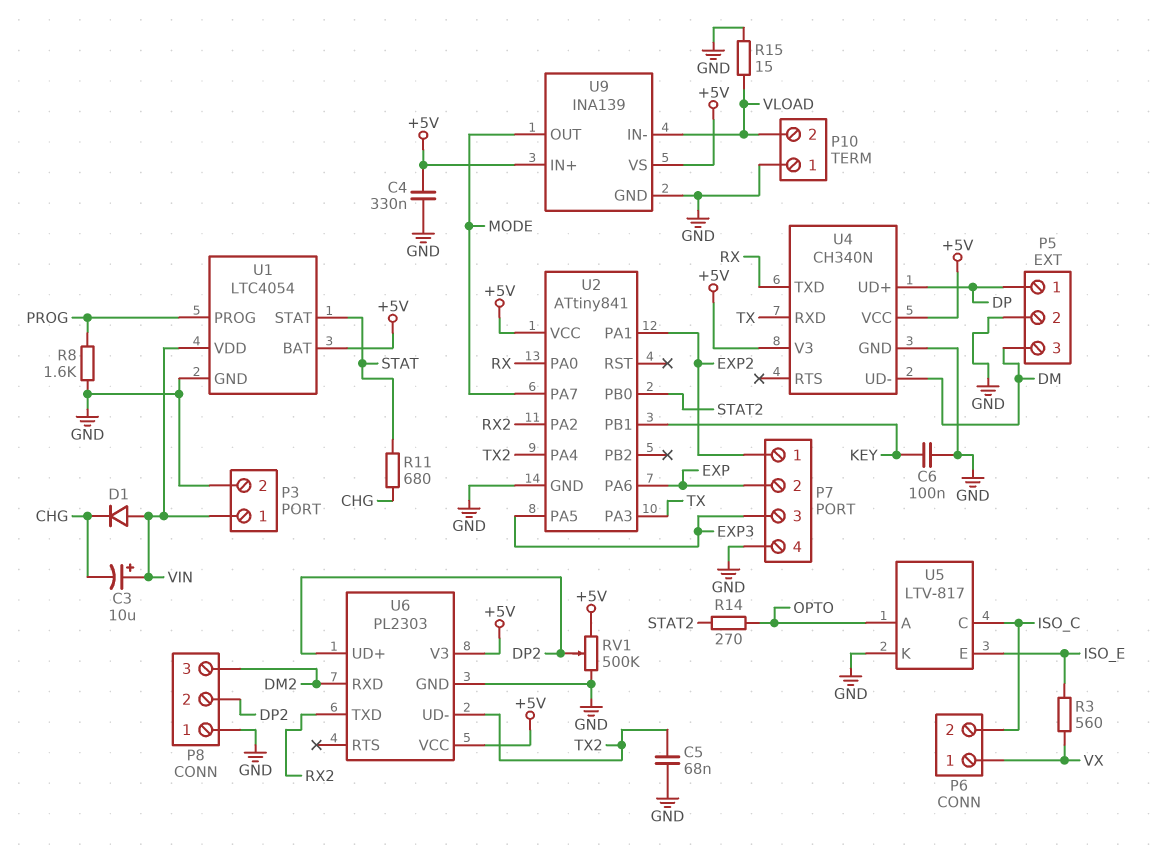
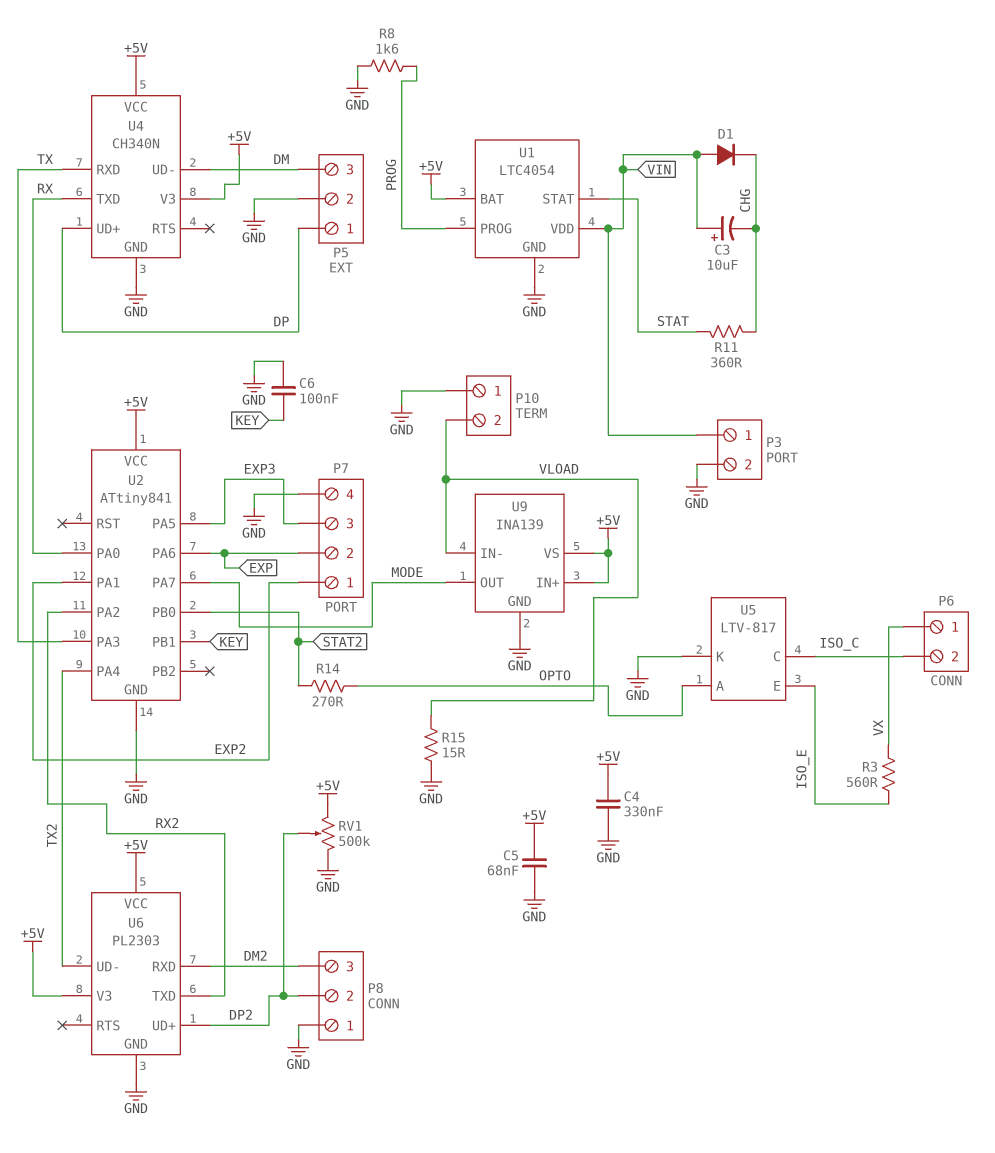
C5: 68nF (GND, TX2) -> 68nF (+5V, GND)
R11: 680 (CHG, STAT) -> 360 (CHG, STAT)

